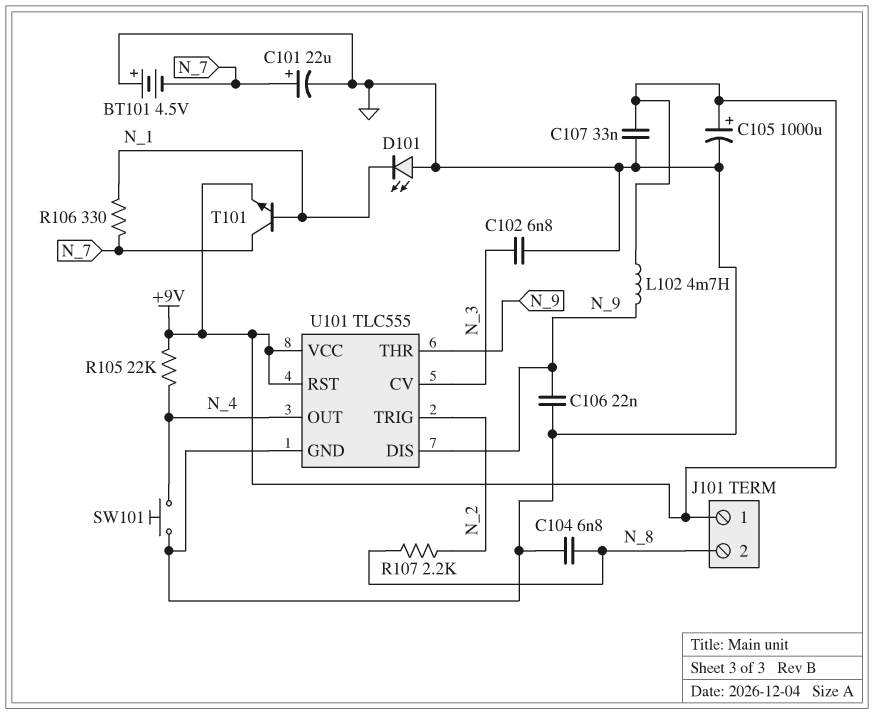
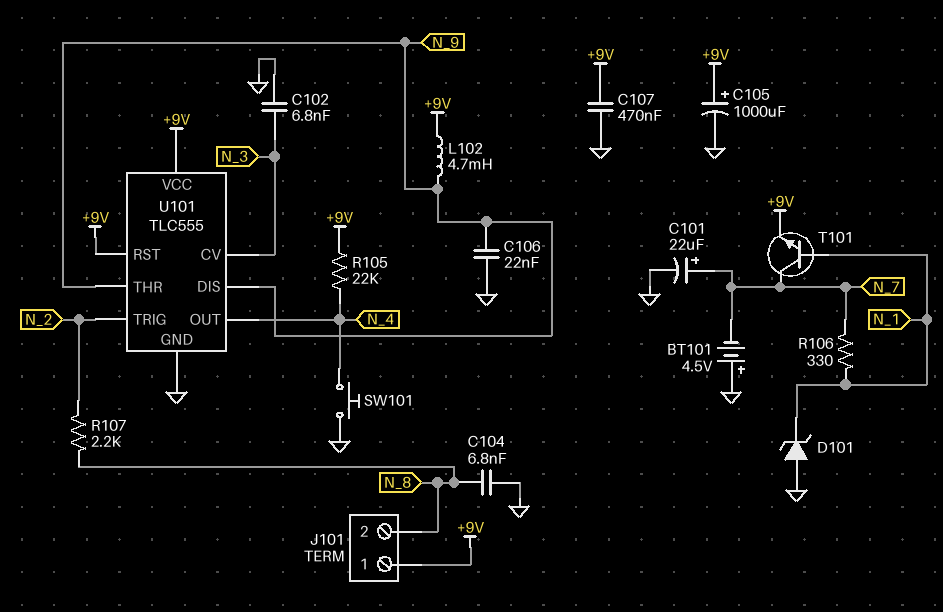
C107: 33nF (+9V, GND) -> 470nF (+9V, GND)
D101: LED (A GND, K N_1) -> zener (A GND, K N_1)

